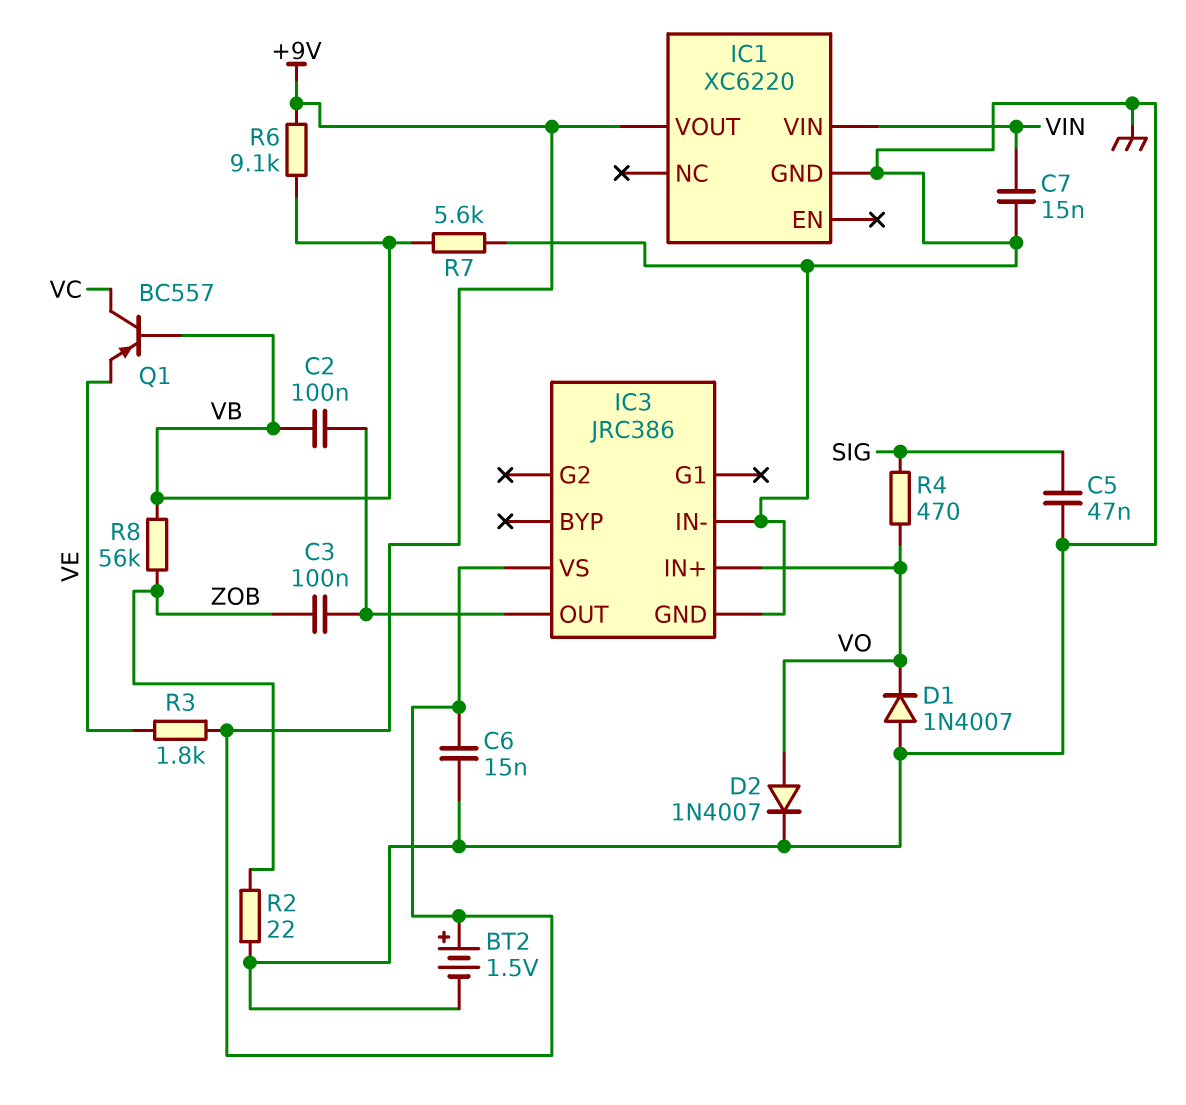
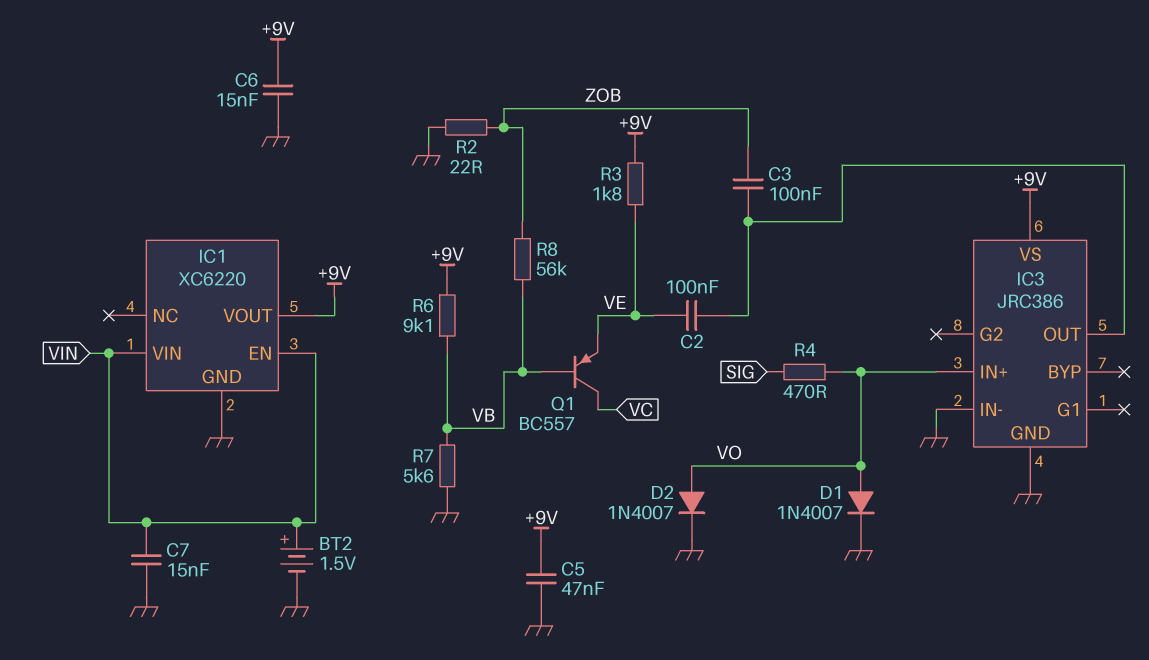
BT2: 1.5V (plus +9V, minus GND) -> 1.5V (plus VIN, minus GND)
C2: 100nF (IC3/OUT, VB) -> 100nF (IC3/OUT, VE)
C5: 47nF (GND, SIG) -> 47nF (+9V, GND)
D1: diode 1N4007 (A GND, K VO) -> diode 1N4007 (A VO, K GND)
IC1 pin EN: none -> VIN

